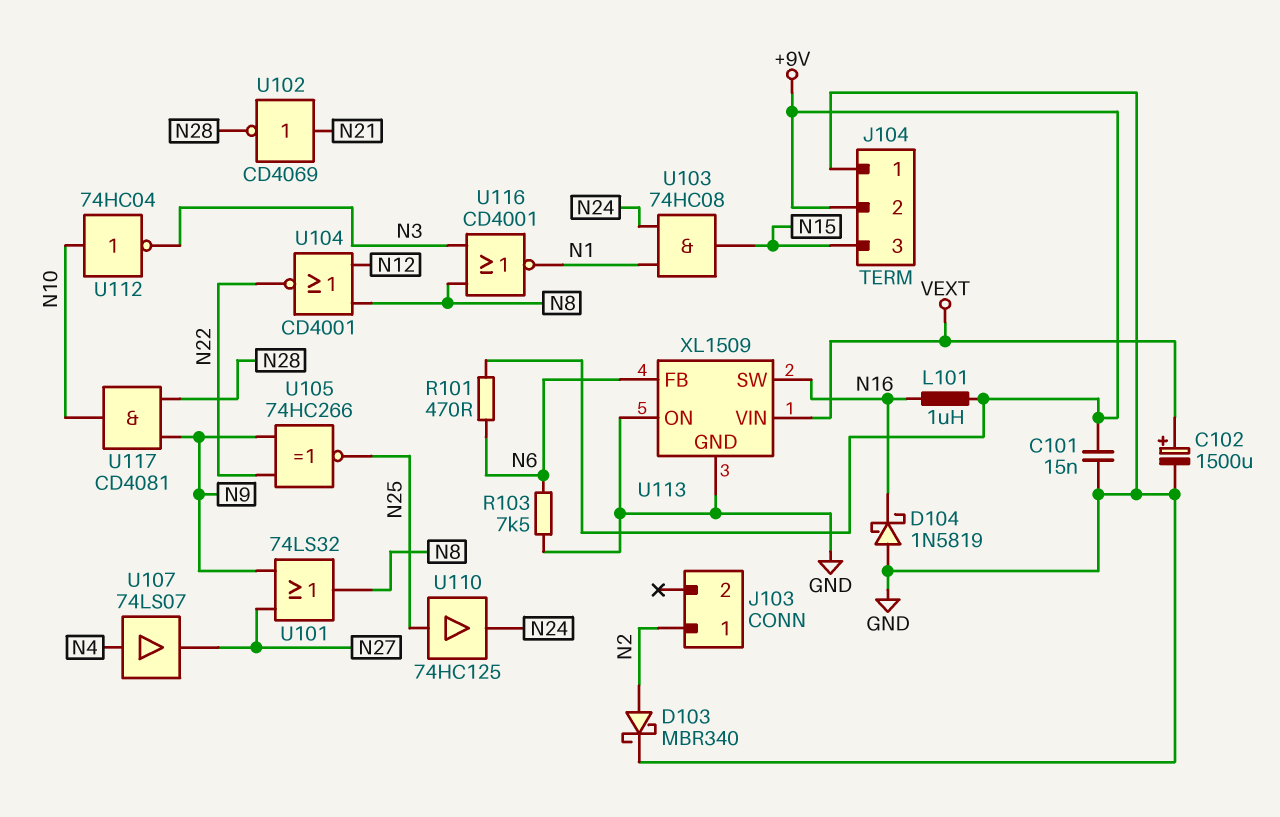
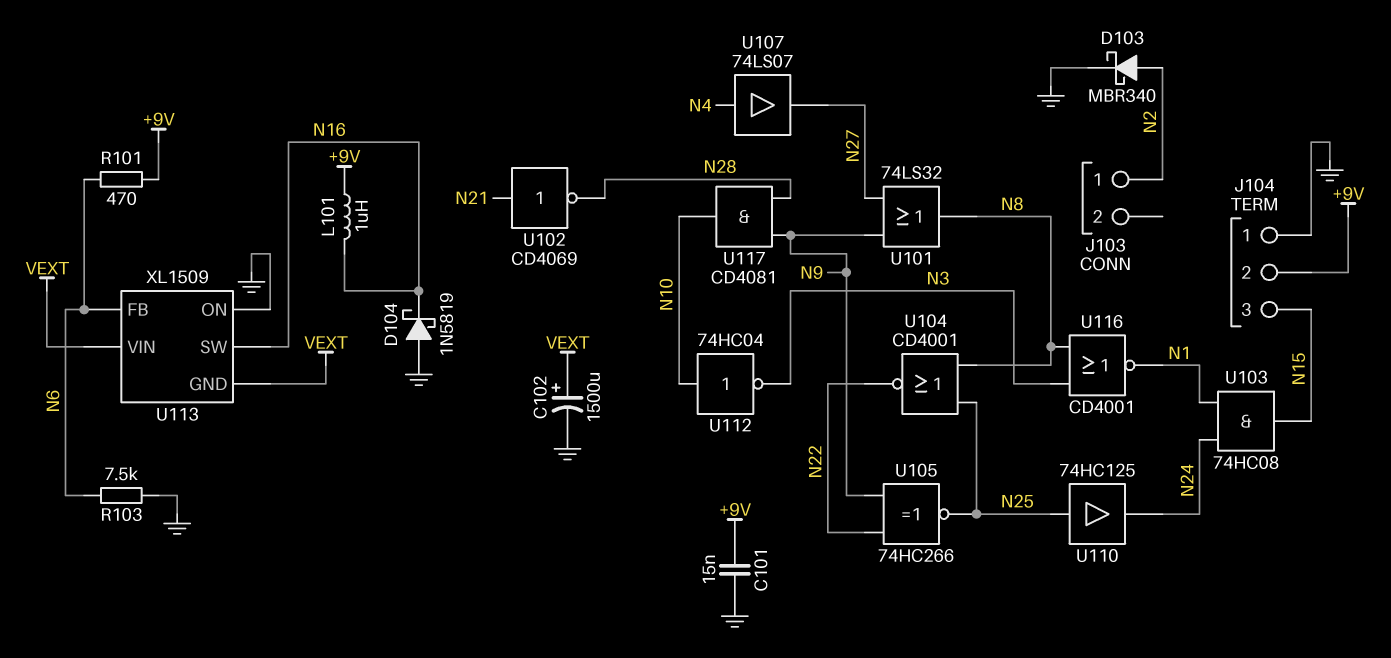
U104: NOR CD4001 (in N8, in N12, out N22) -> NOR CD4001 (in N8, in N25, out N22)
U113 pin GND: GND -> VEXT

